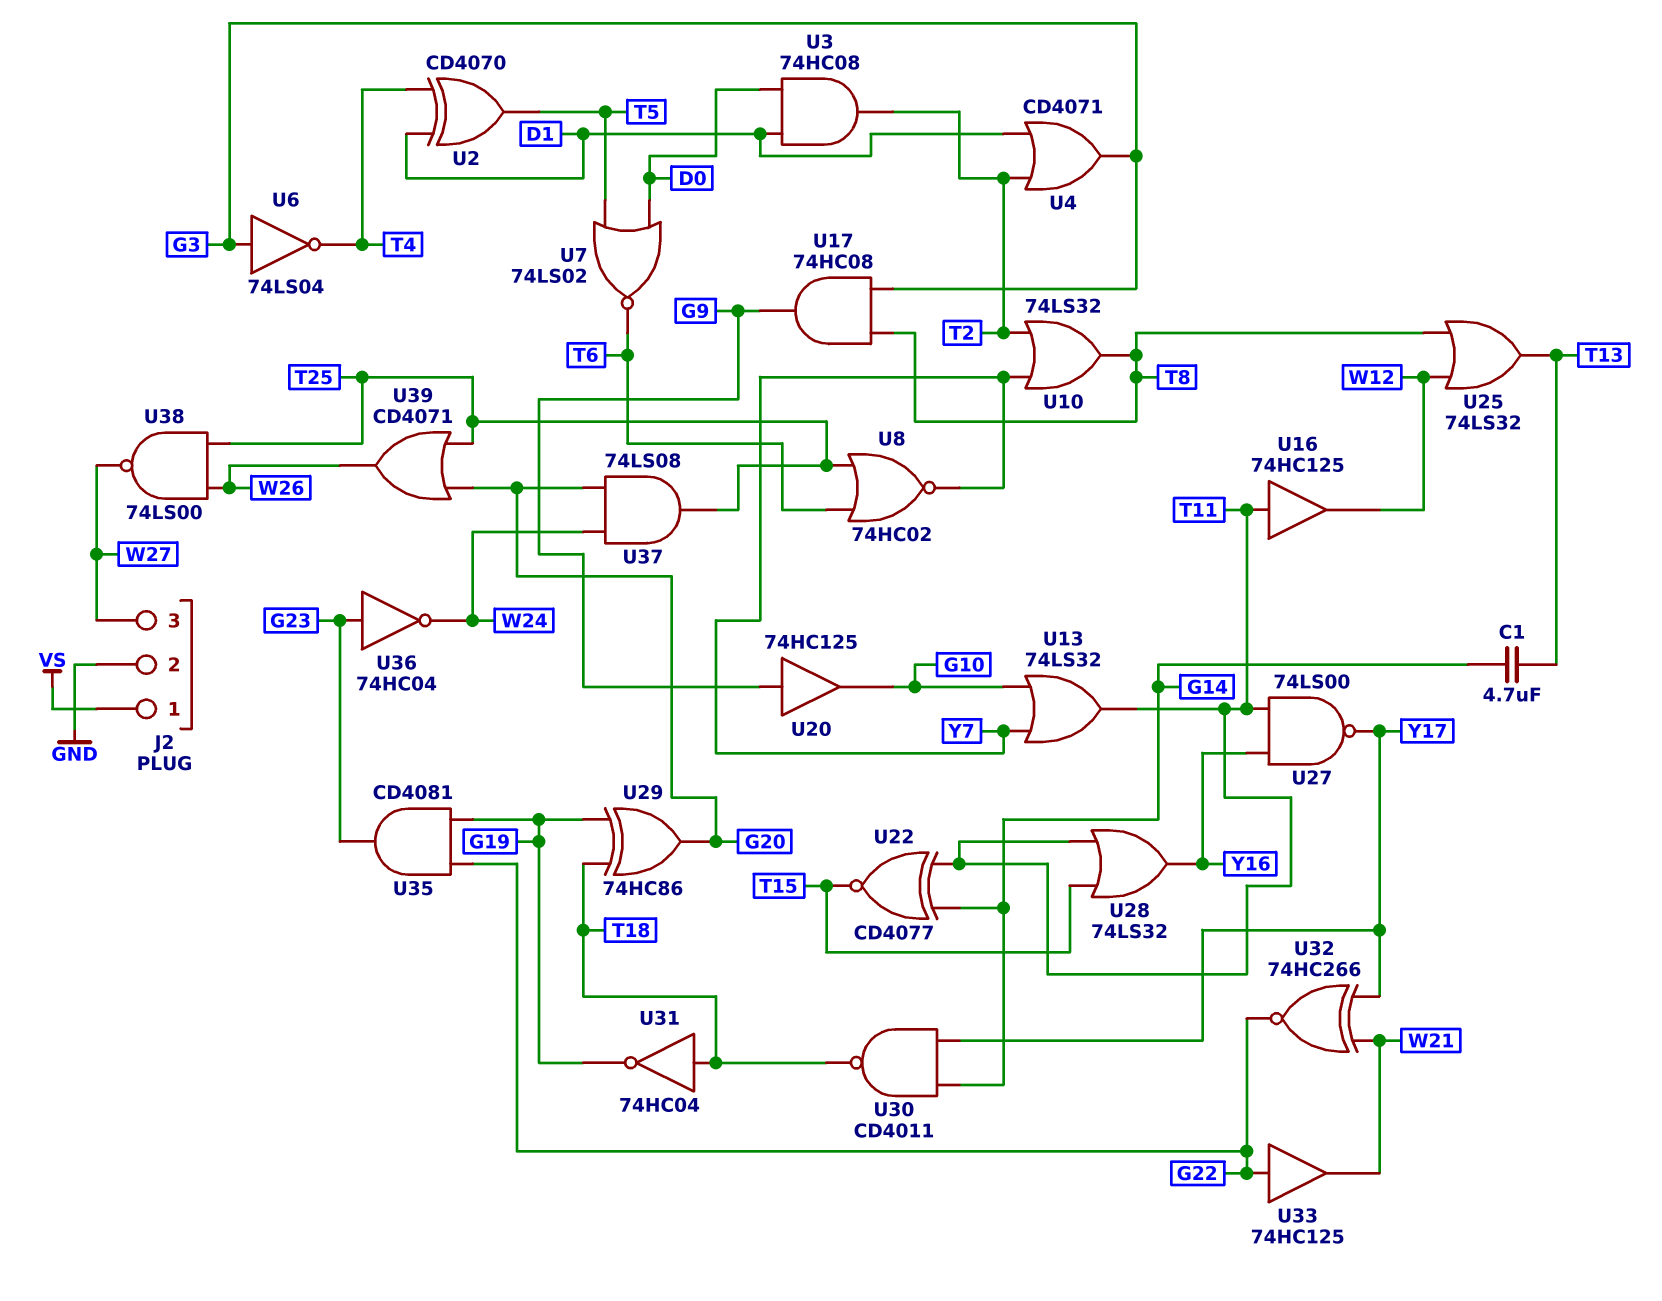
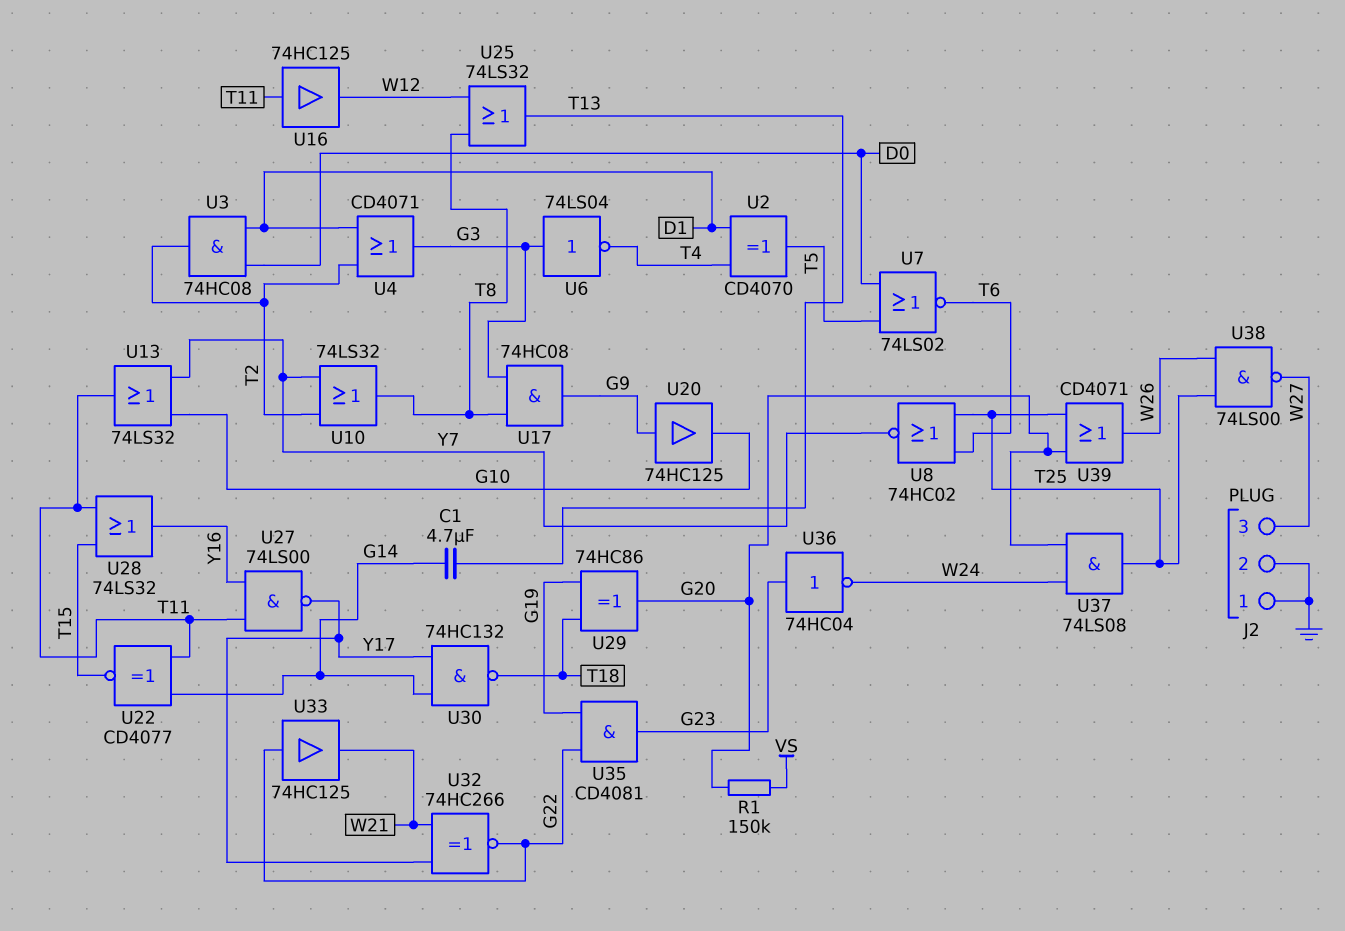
J2 pin 1: VS -> GND
R1: none -> 150k (G20, VS)
U30: NAND CD4011 (in G14, in Y17, out T18) -> NAND 74HC132 (in G14, in Y17, out T18)
U31: NOT 74HC04 (in T18, out G19) -> none

